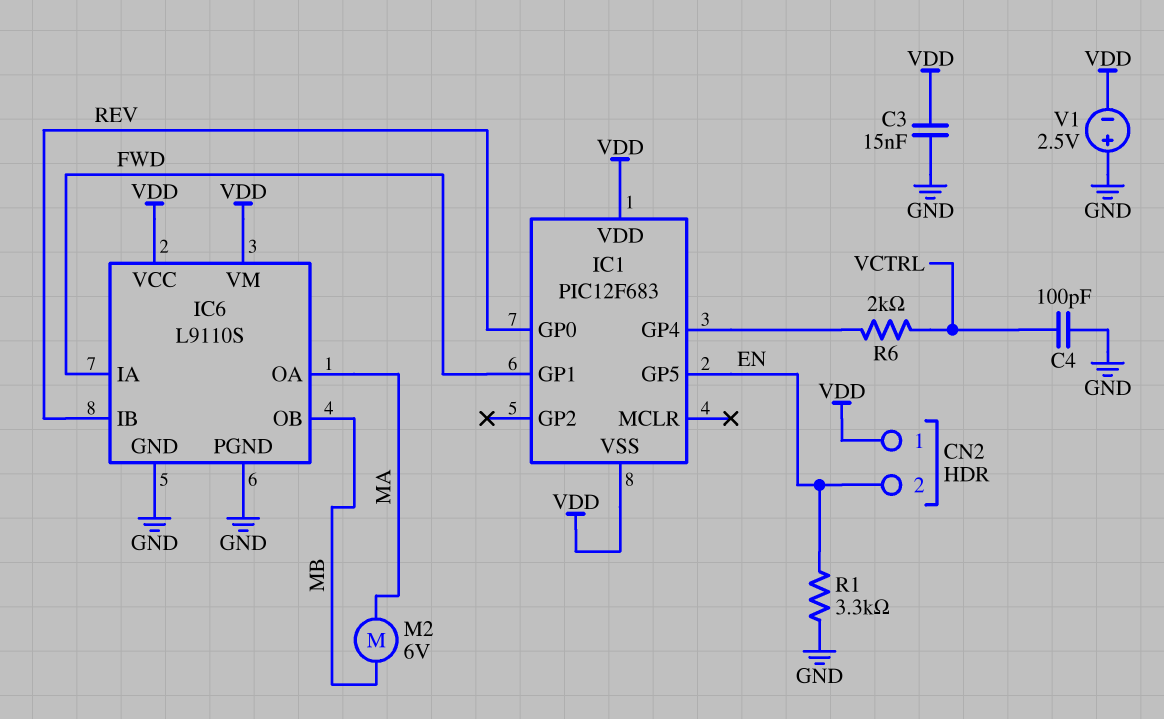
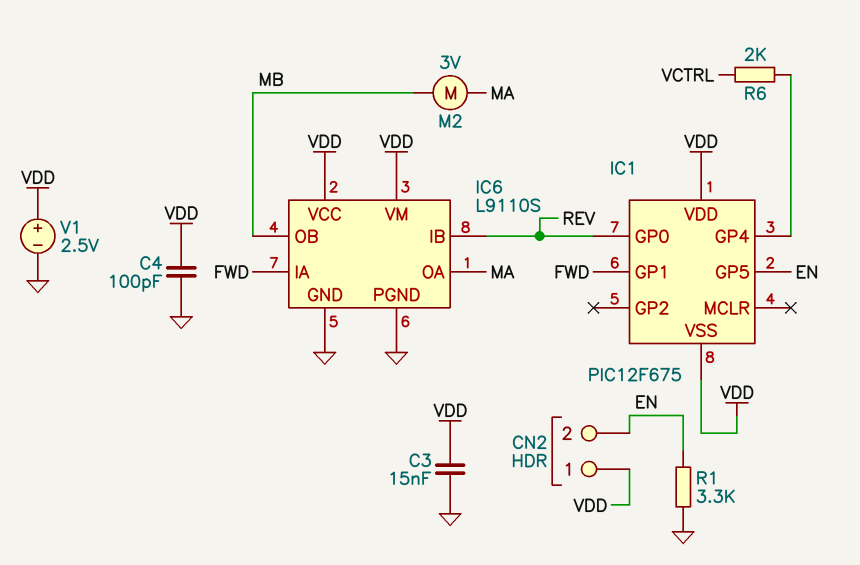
C4: 100pF (GND, VCTRL) -> 100pF (GND, VDD)
IC1: PIC12F683 -> PIC12F675
M2: motor 6V (MA, MB) -> motor 3V (MA, MB)
V1: 2.5V (plus GND, minus VDD) -> 2.5V (plus VDD, minus GND)

